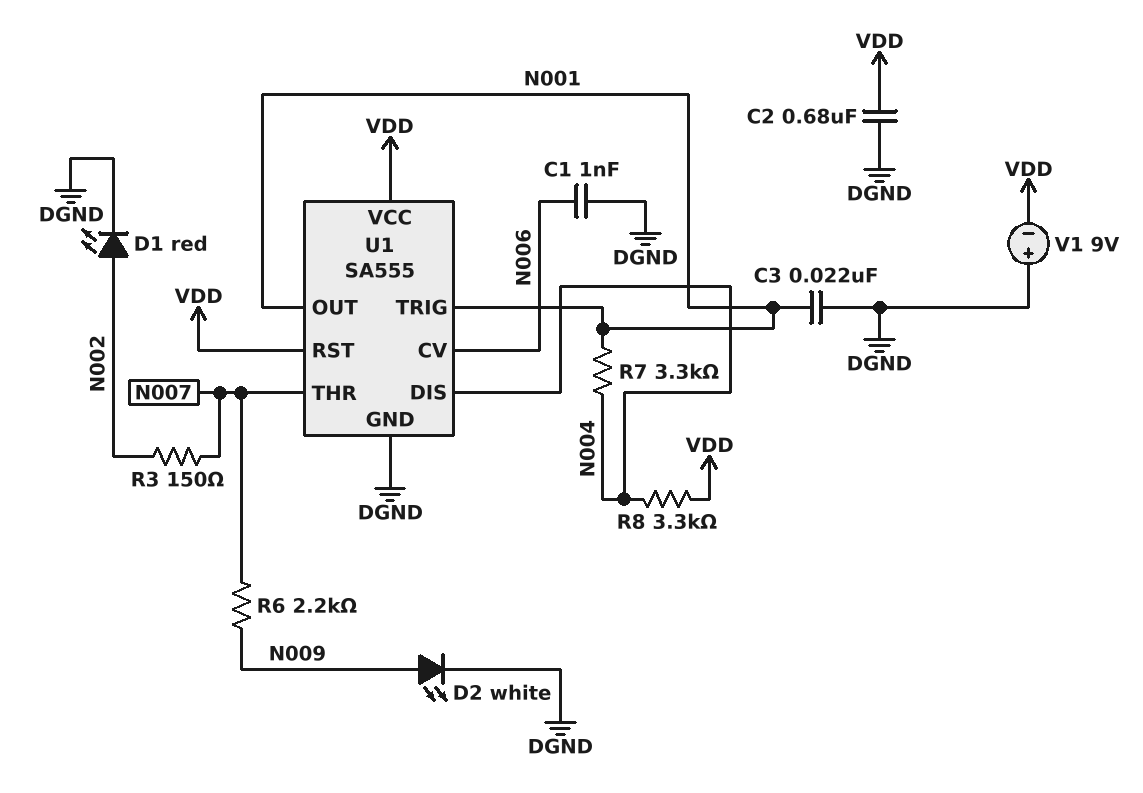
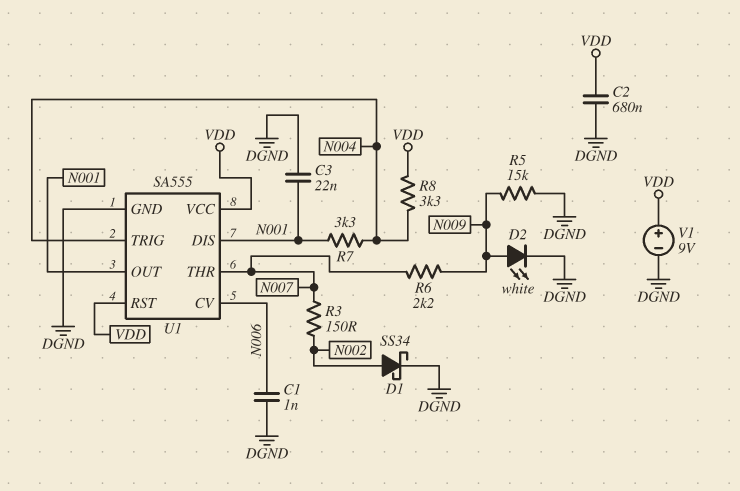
D1: LED red (A N002, K DGND) -> schottky SS34 (A N002, K DGND)
R5: none -> 15k (DGND, N009)
U1 pin DIS: N004 -> N001
U1 pin TRIG: N001 -> N004
V1: 9V (plus DGND, minus VDD) -> 9V (plus VDD, minus DGND)

